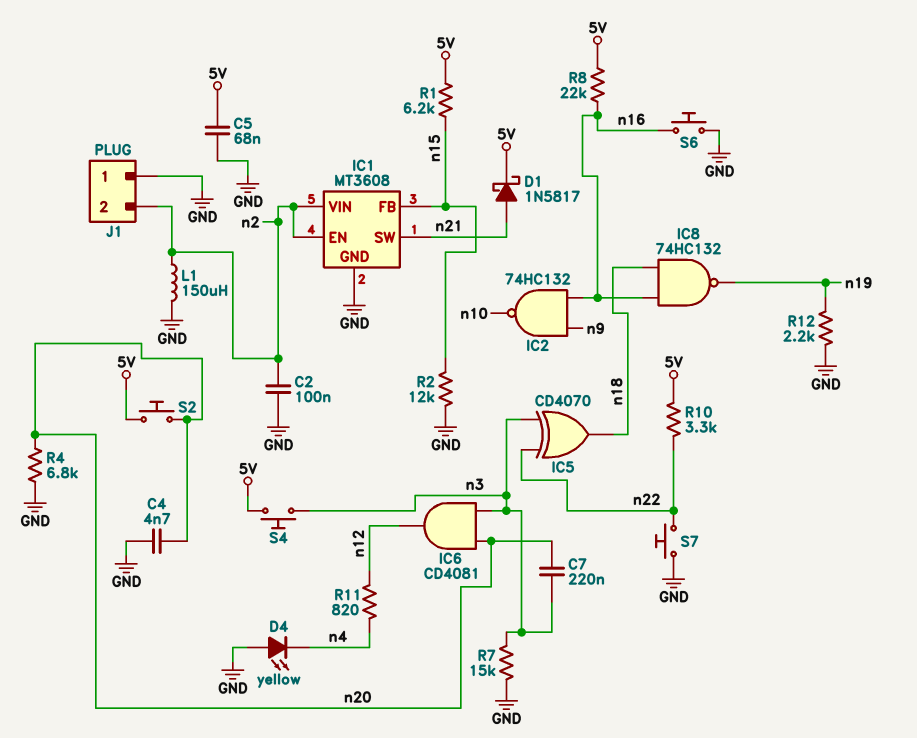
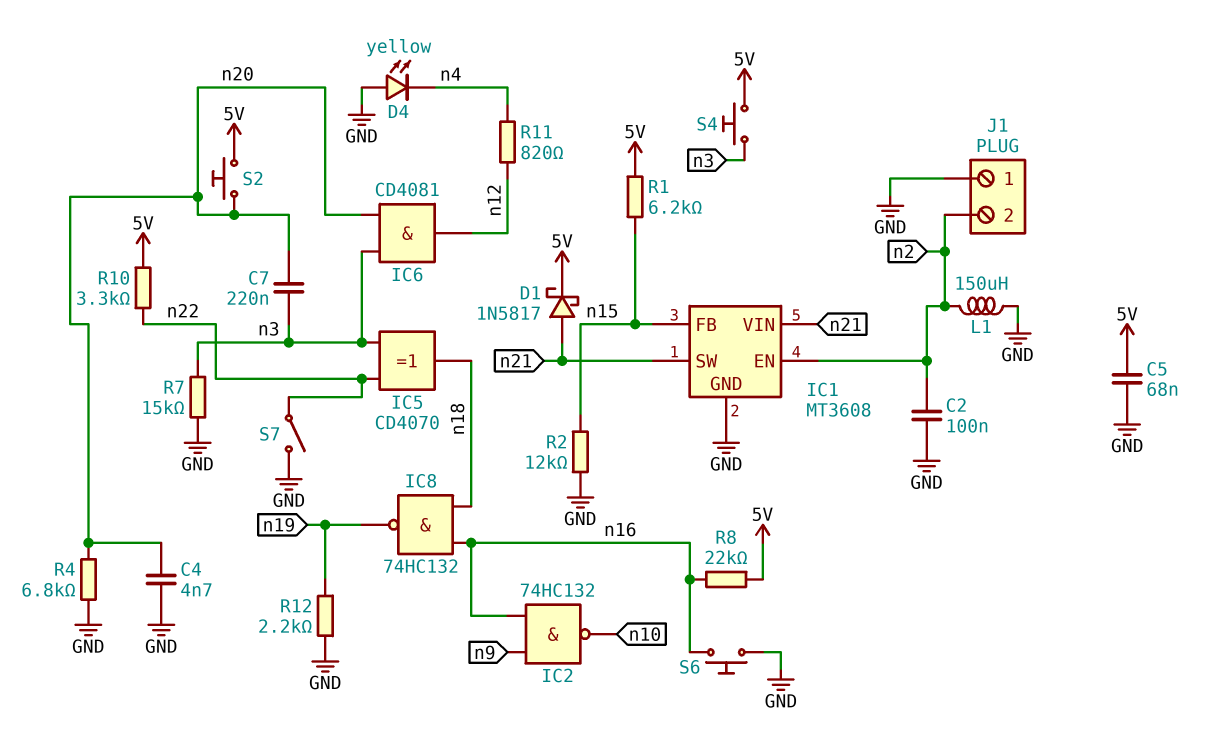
IC1 pin VIN: n2 -> n21
S7: button (GND, n22) -> switch (GND, n22)

